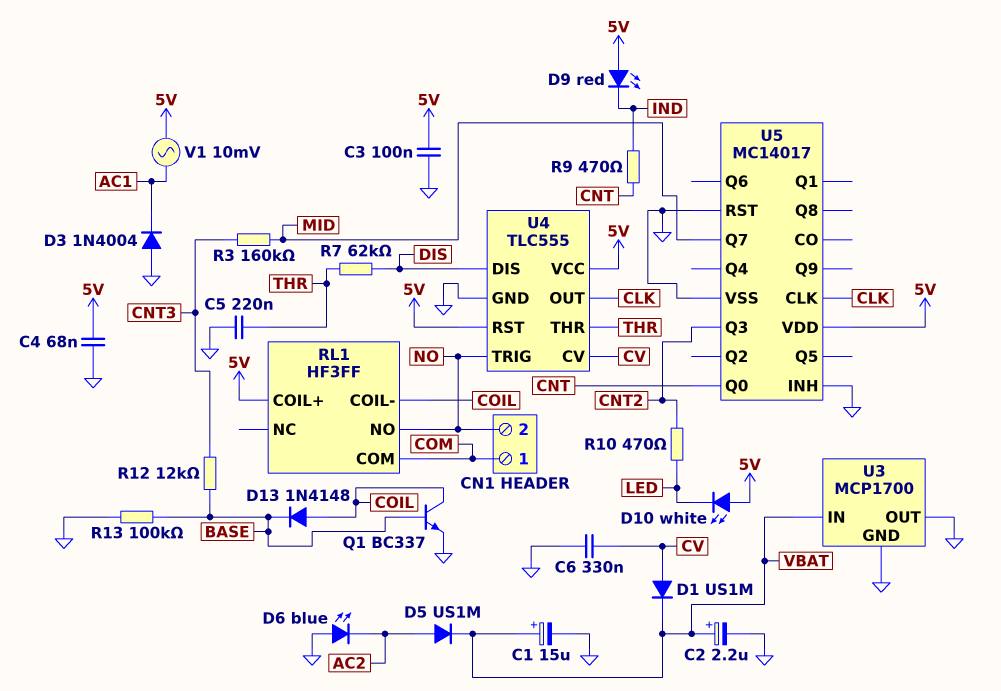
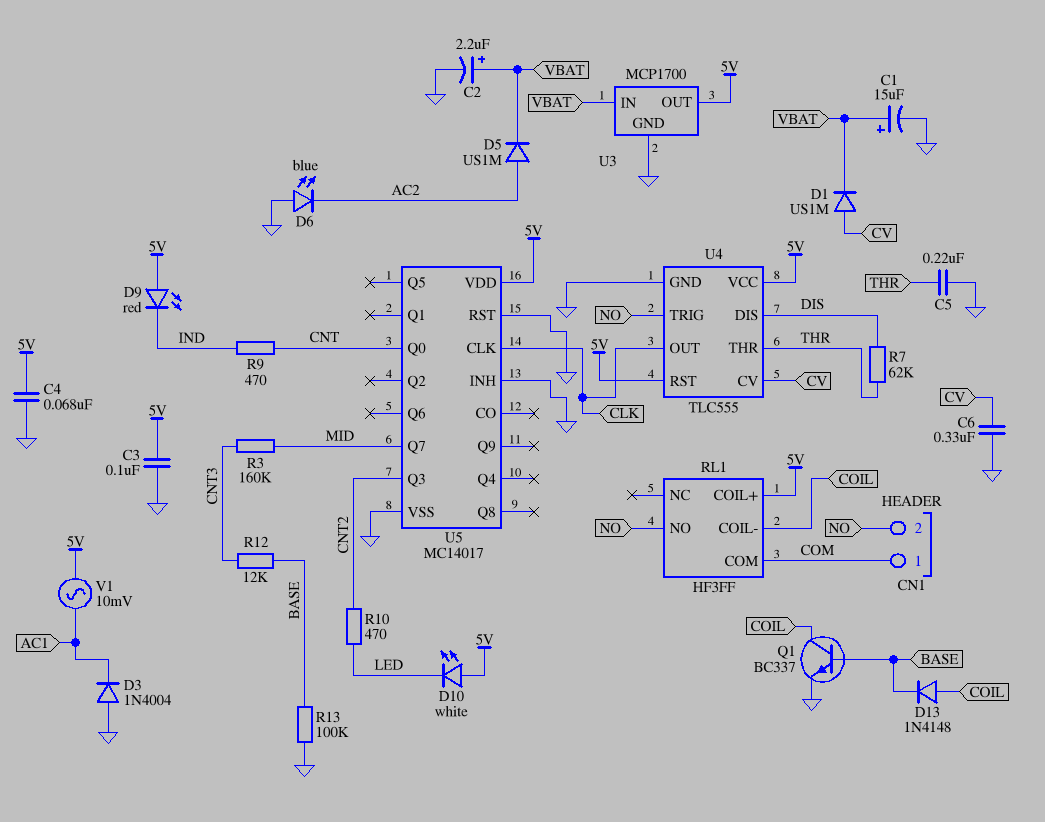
U3 pin OUT: GND -> 5V

